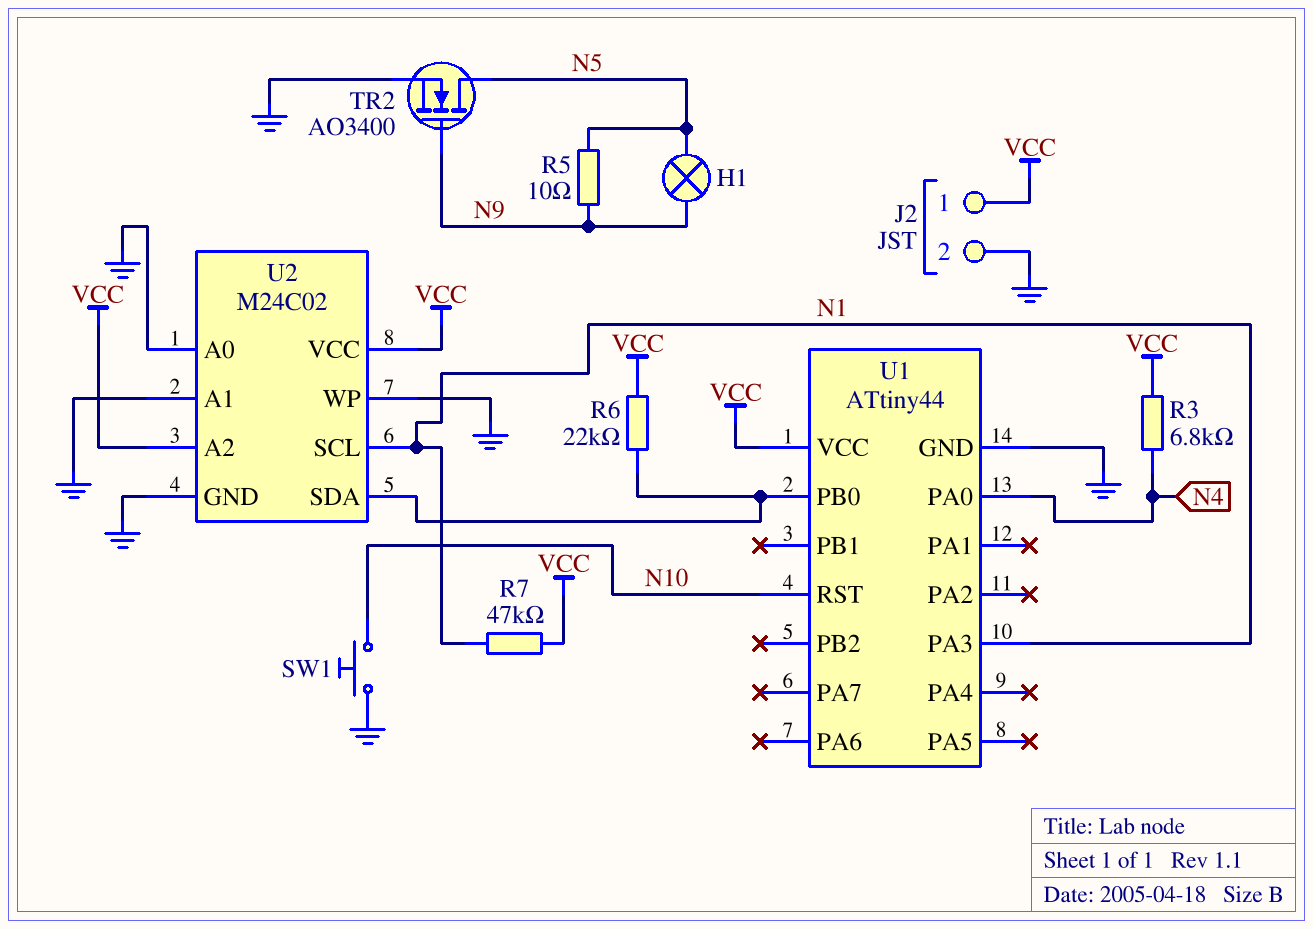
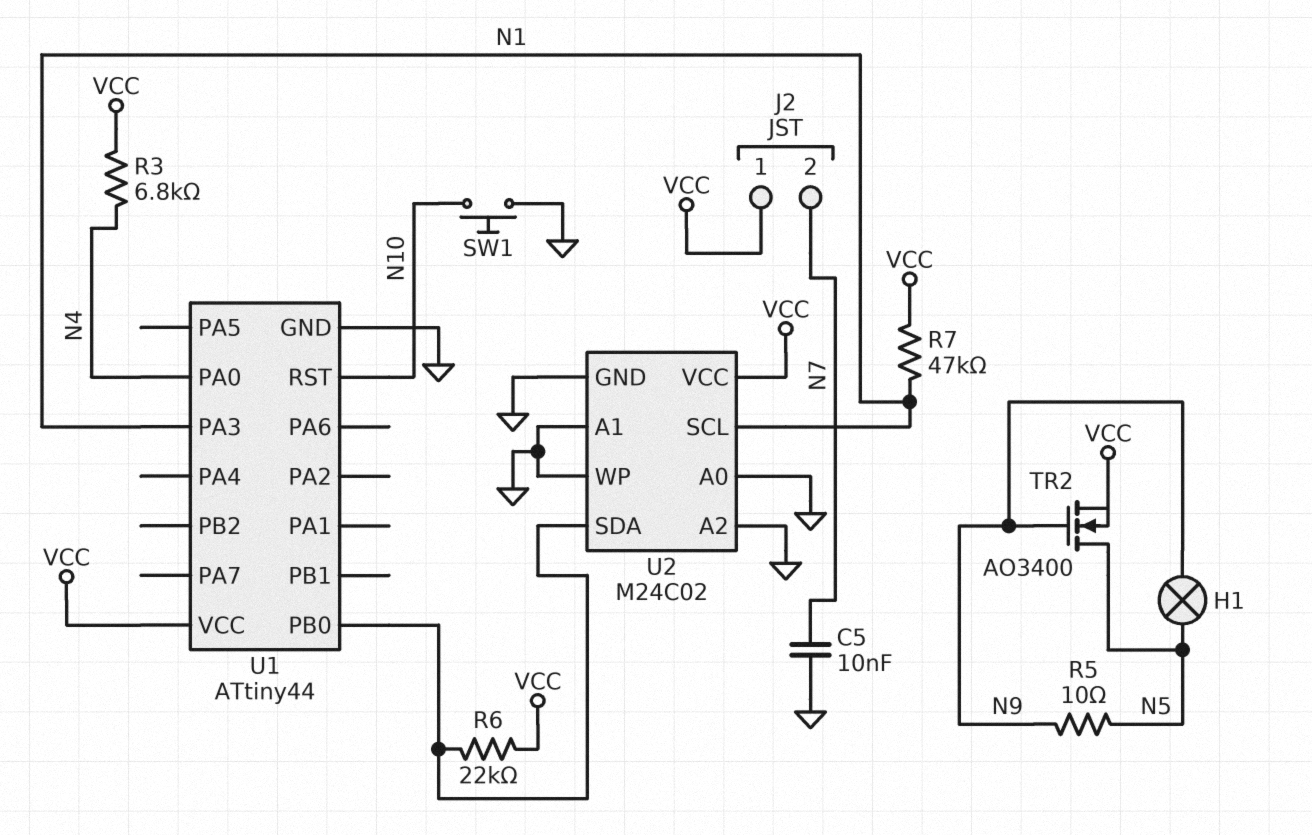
C5: none -> 10nF (GND, N7)
J2 pin 2: GND -> N7
TR2: NMOS AO3400 (G N9, D N5, S GND) -> NMOS AO3400 (G N9, D N5, S VCC)
U2 pin A2: VCC -> GND

